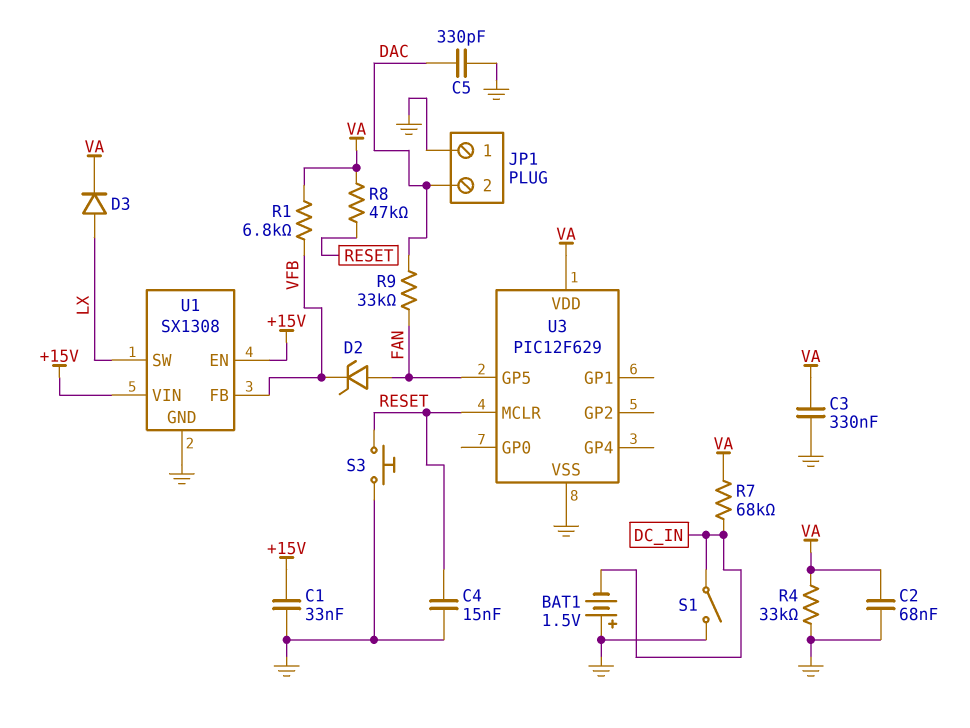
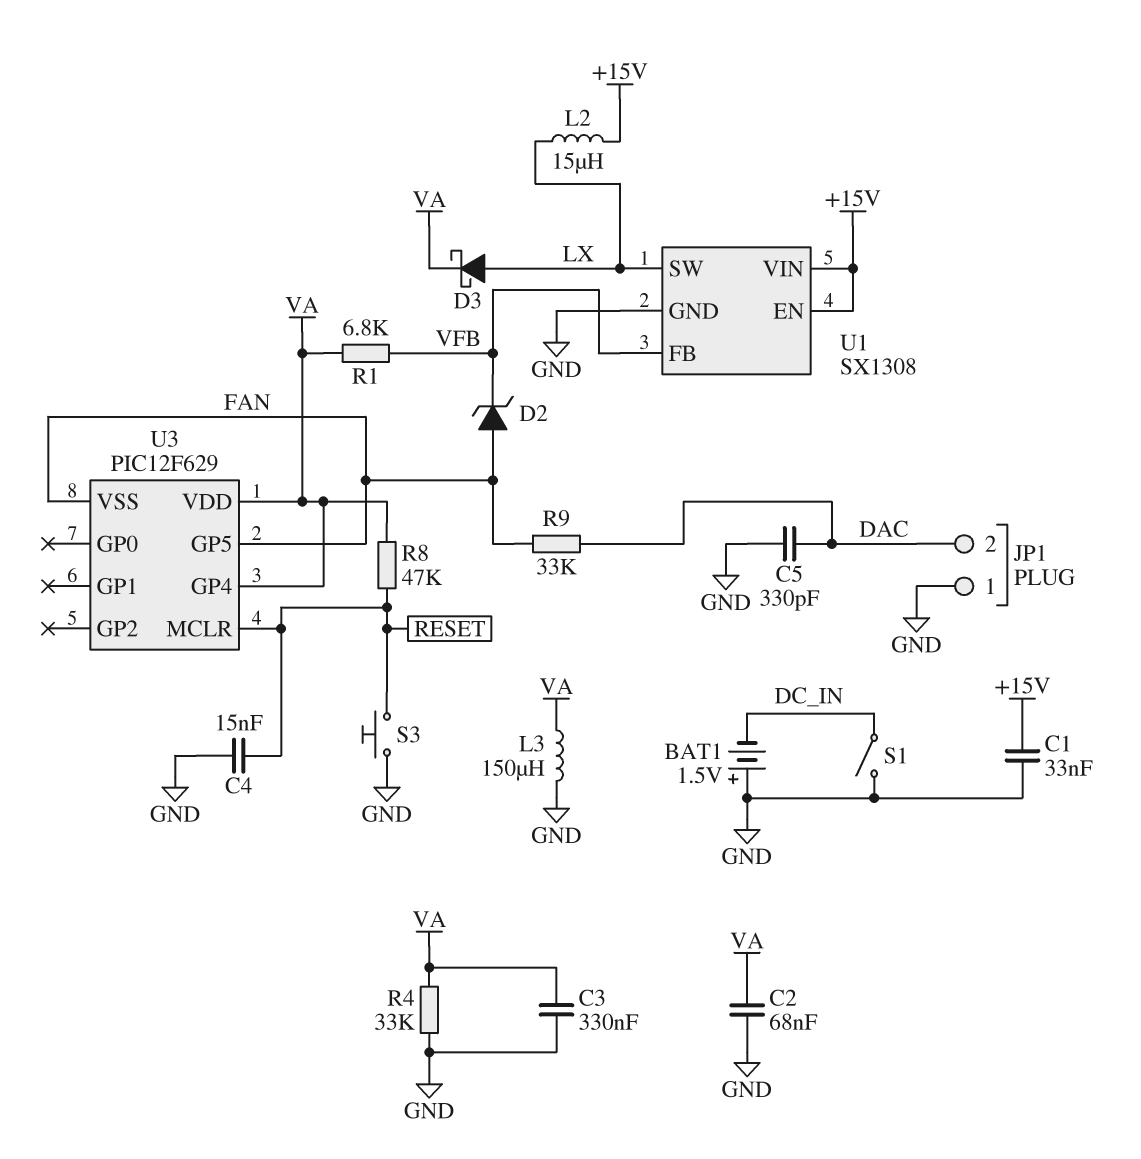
D3: diode (A LX, K VA) -> schottky (A LX, K VA)
L2: none -> 15uH (+15V, LX)
L3: none -> 150uH (GND, VA)
R7: 68k (DC_IN, VA) -> none
U3 pin GP4: none -> VA
U3 pin VSS: GND -> FAN

